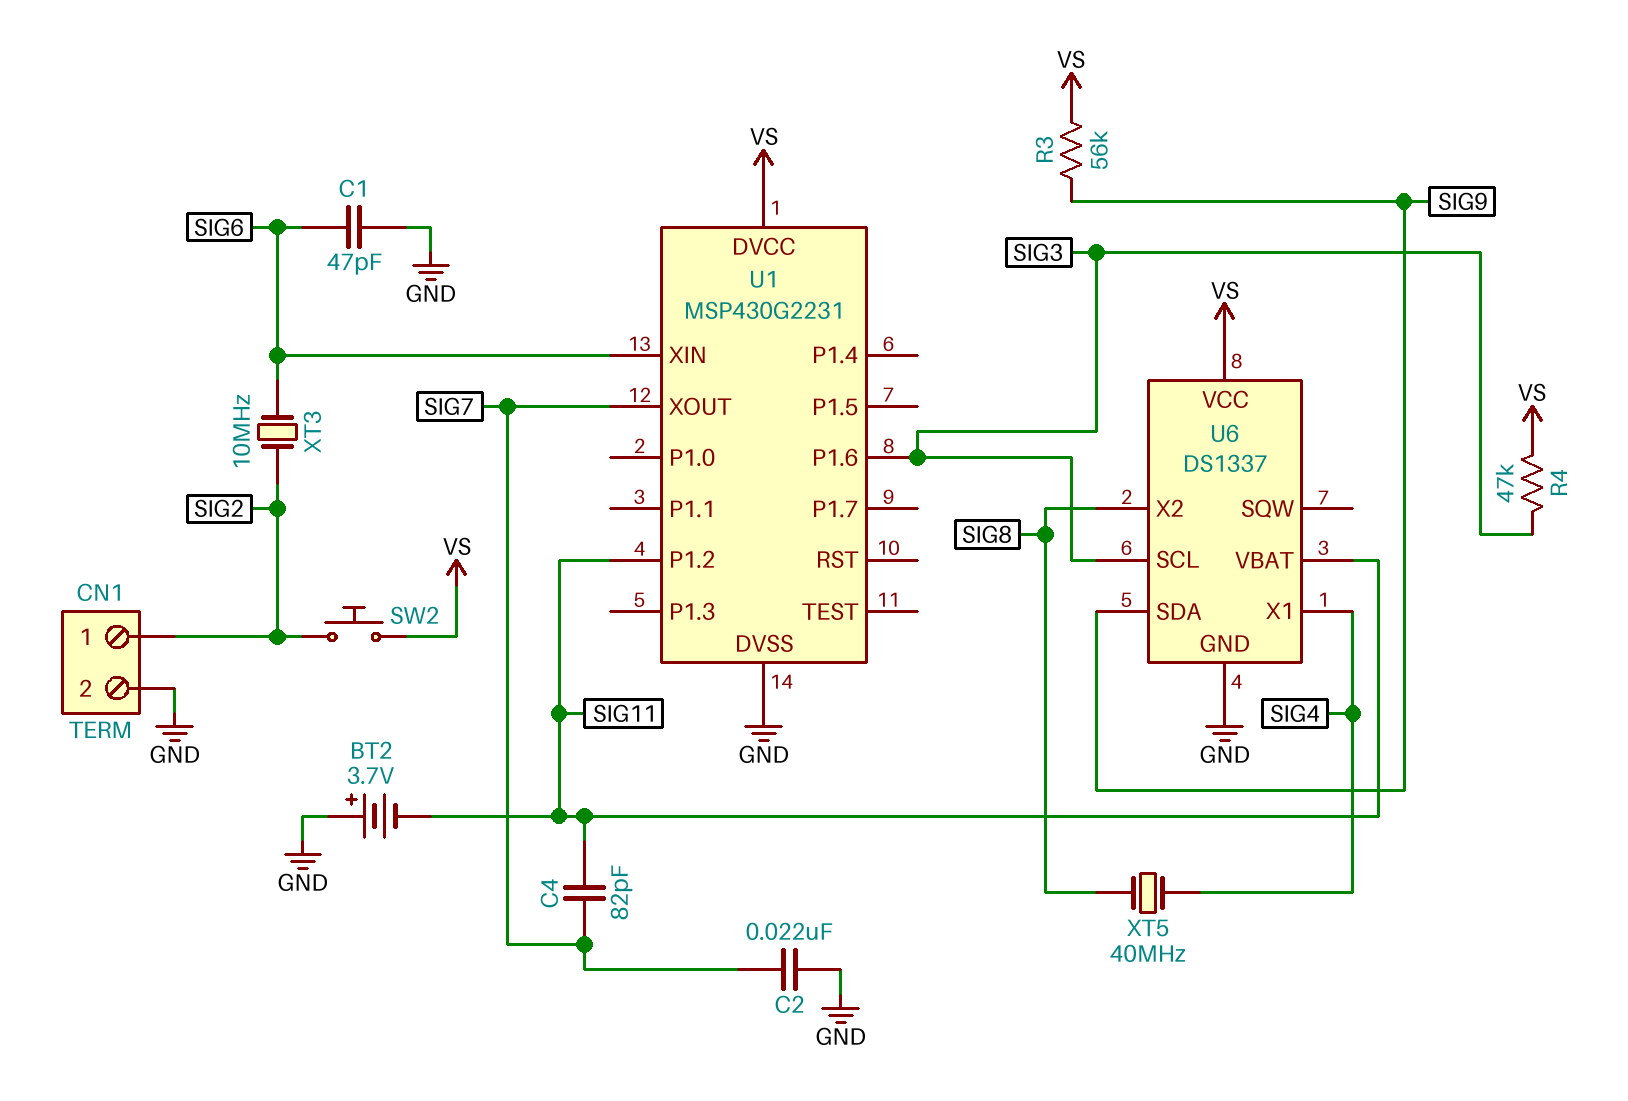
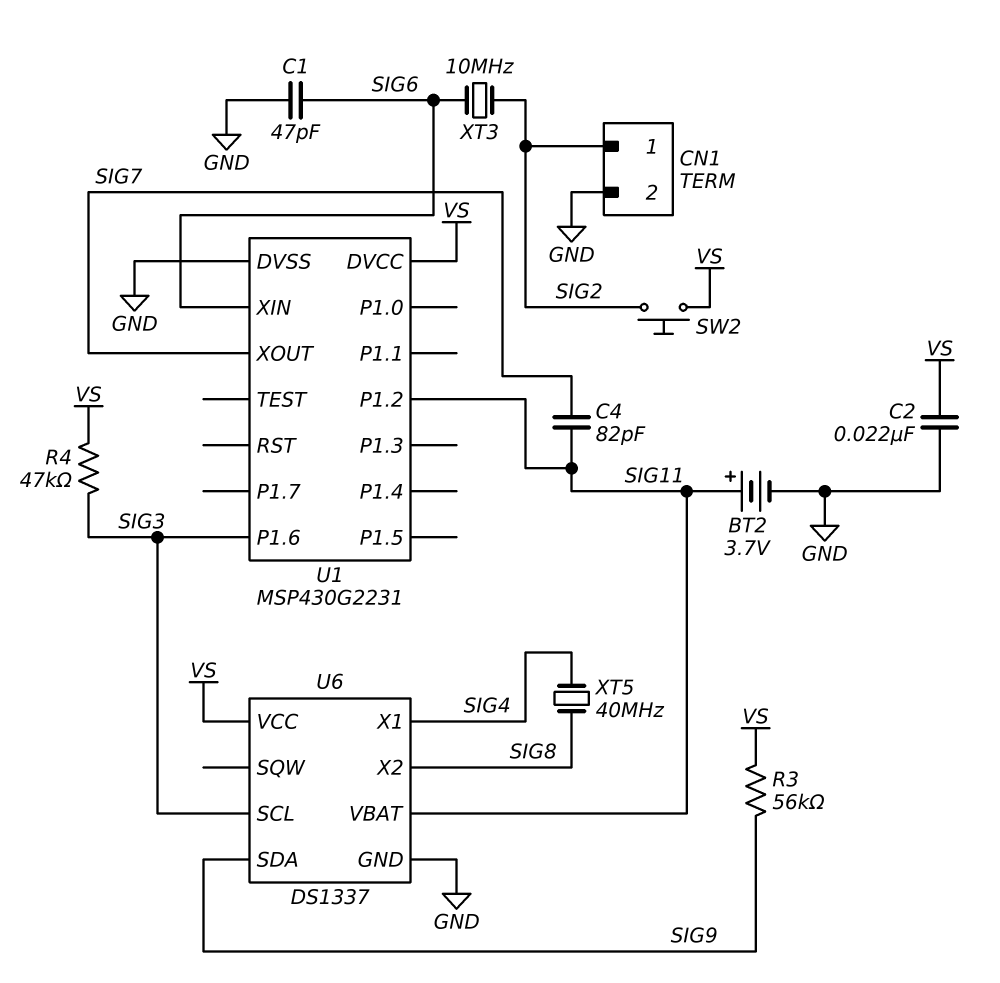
BT2: 3.7V (plus GND, minus SIG11) -> 3.7V (plus SIG11, minus GND)
C2: 22nF (GND, SIG7) -> 22nF (GND, VS)

